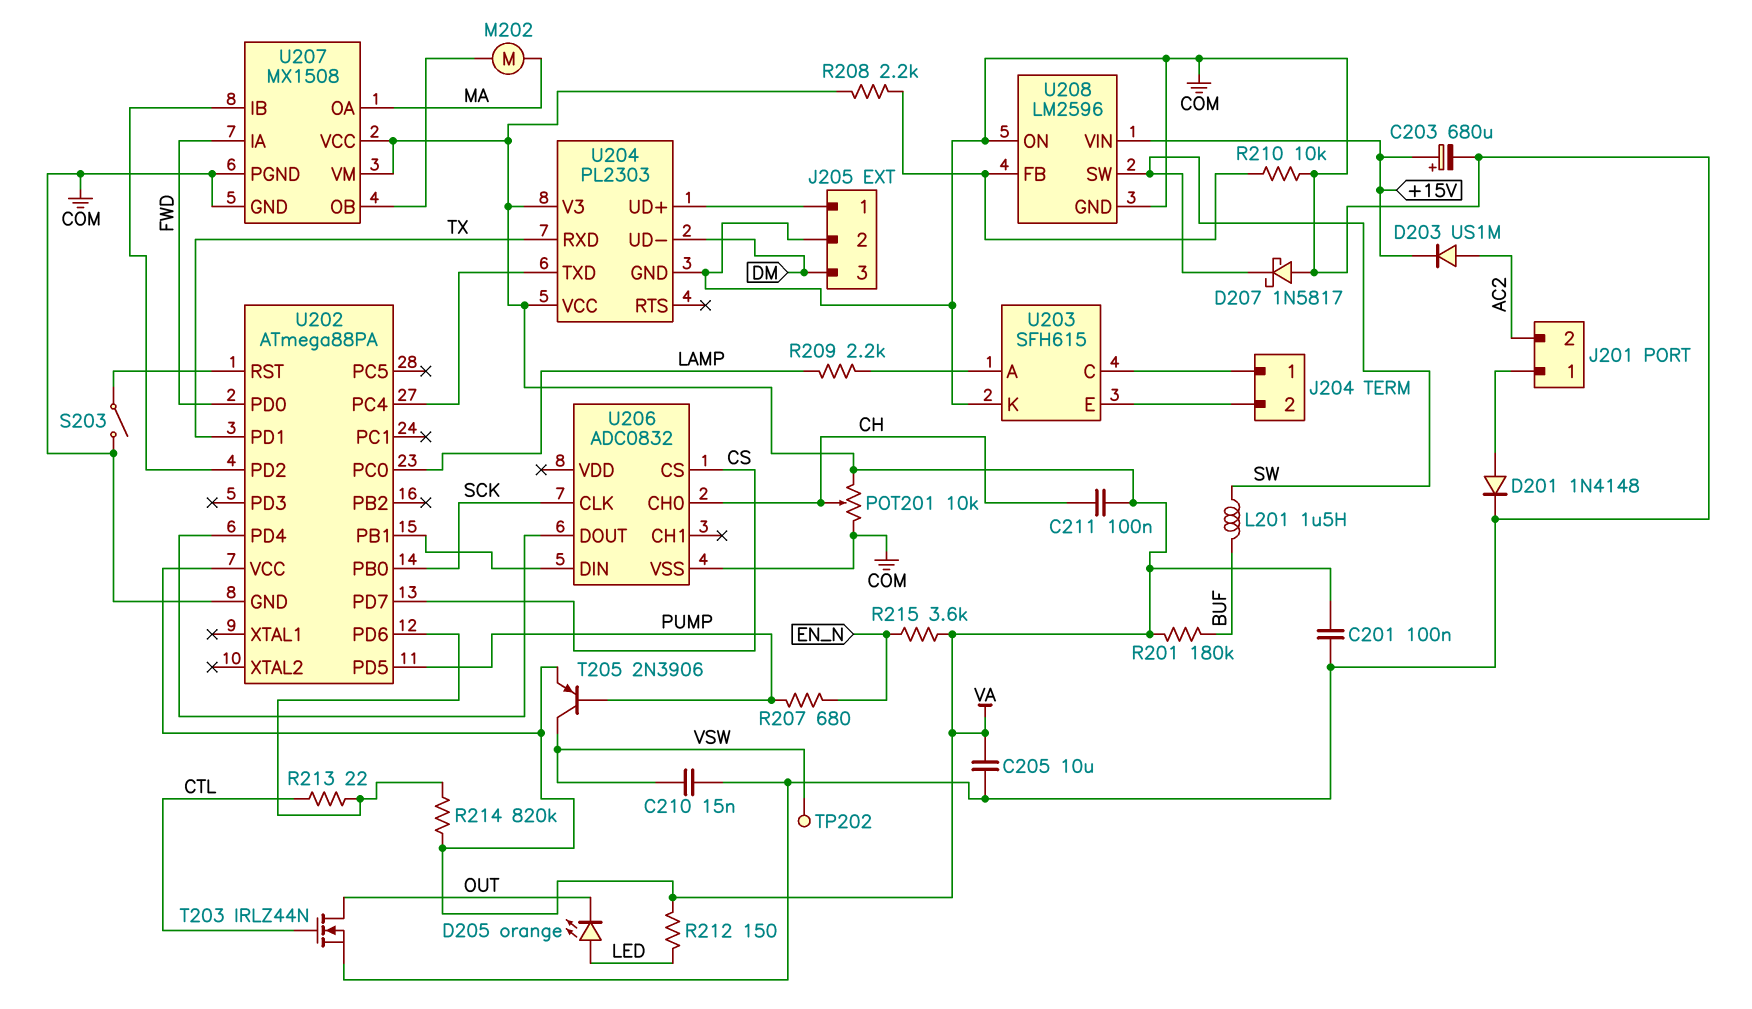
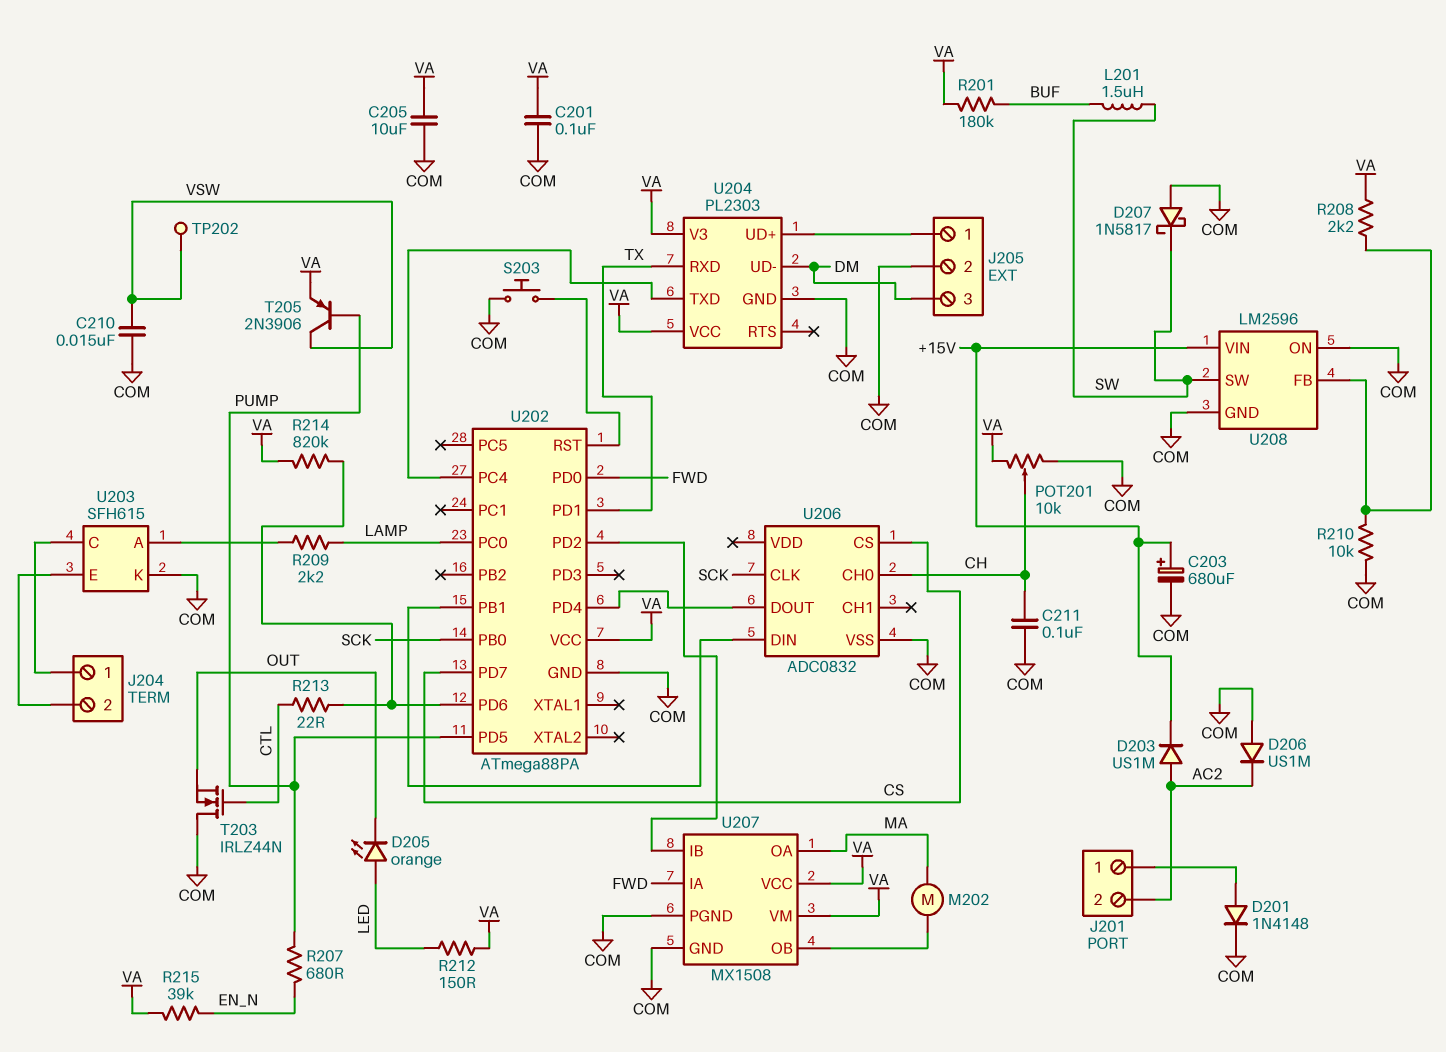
C211: 100nF (CH, VA) -> 100nF (CH, COM)
D206: none -> diode US1M (A COM, K AC2)
R215: 3.6k (EN_N, VA) -> 39k (EN_N, VA)
S203: switch (COM, U202/RST) -> button (COM, U202/RST)
T203: NMOS IRLZ44N (G CTL, D OUT, S COM) -> NMOS IRLZ44N (G CTL, D COM, S OUT)

